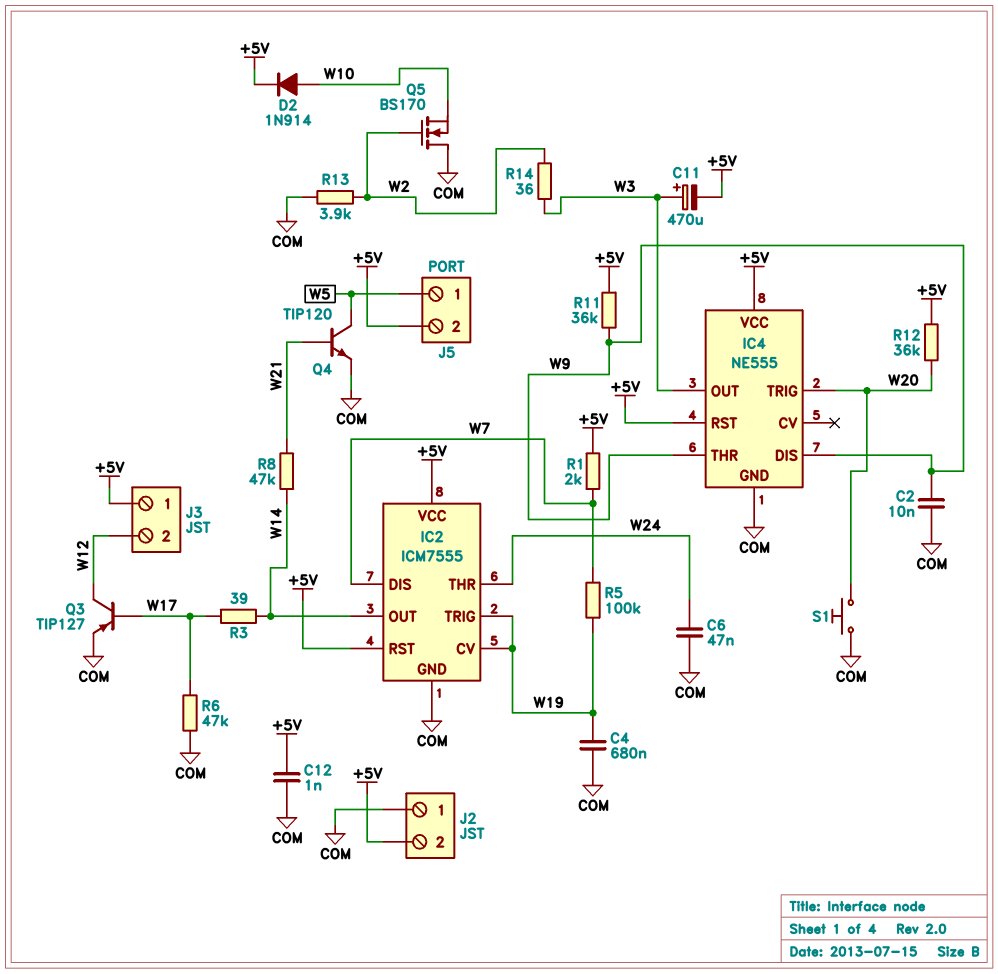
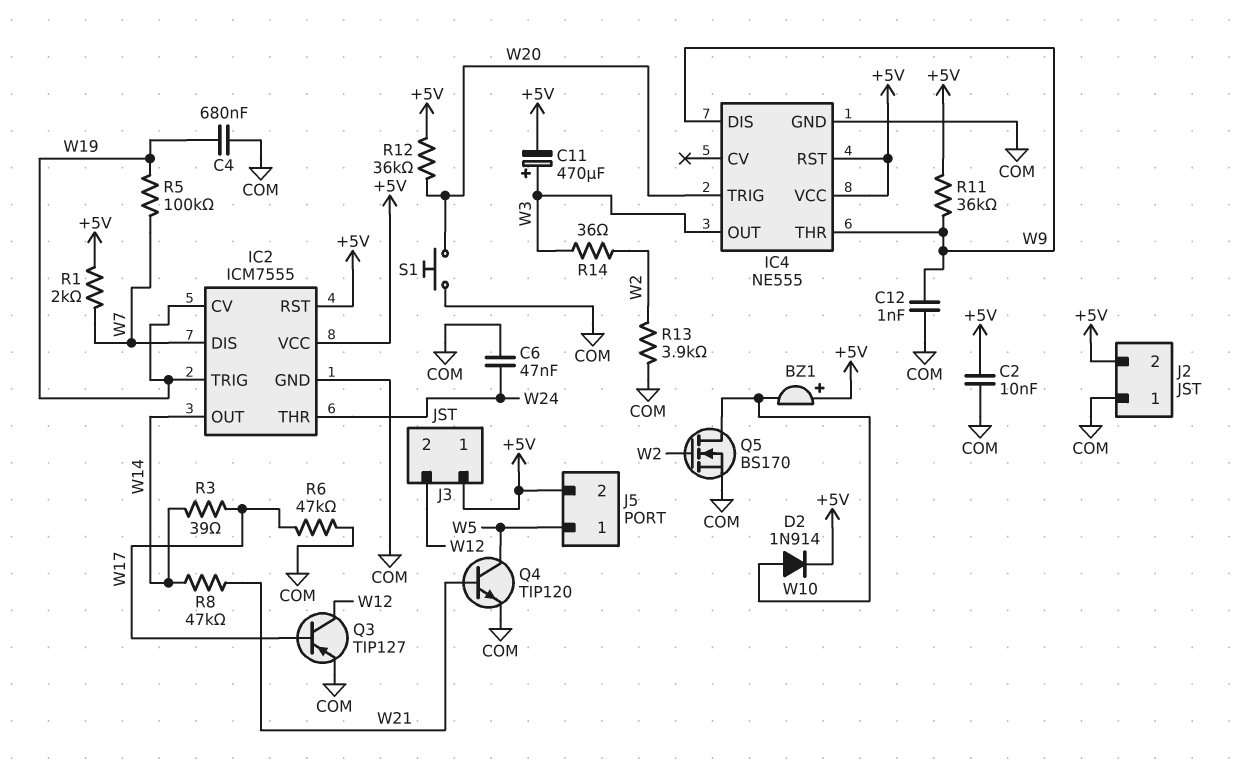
BZ1: none -> buzzer (plus +5V, minus W10)
C2: 10nF (COM, W9) -> 10nF (+5V, COM)
C12: 1nF (+5V, COM) -> 1nF (COM, W9)
Q5: NMOS BS170 (G W2, D COM, S W10) -> NMOS BS170 (G W2, D W10, S COM)

